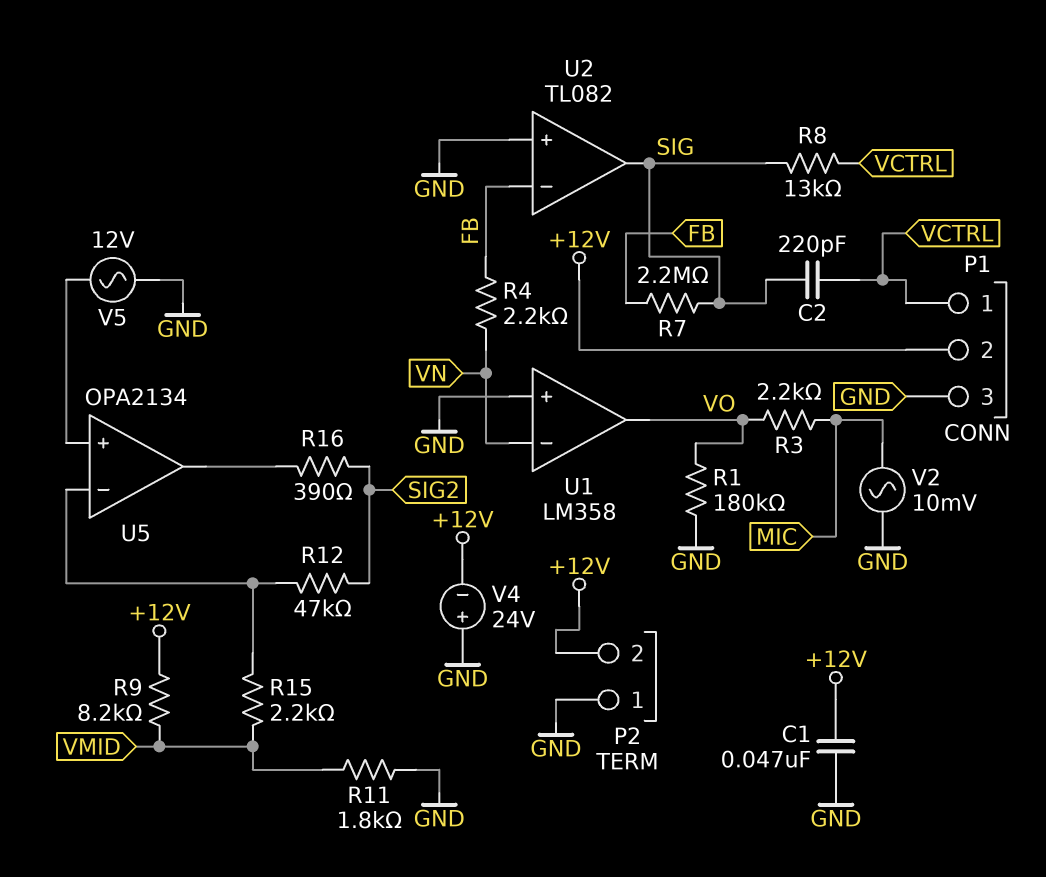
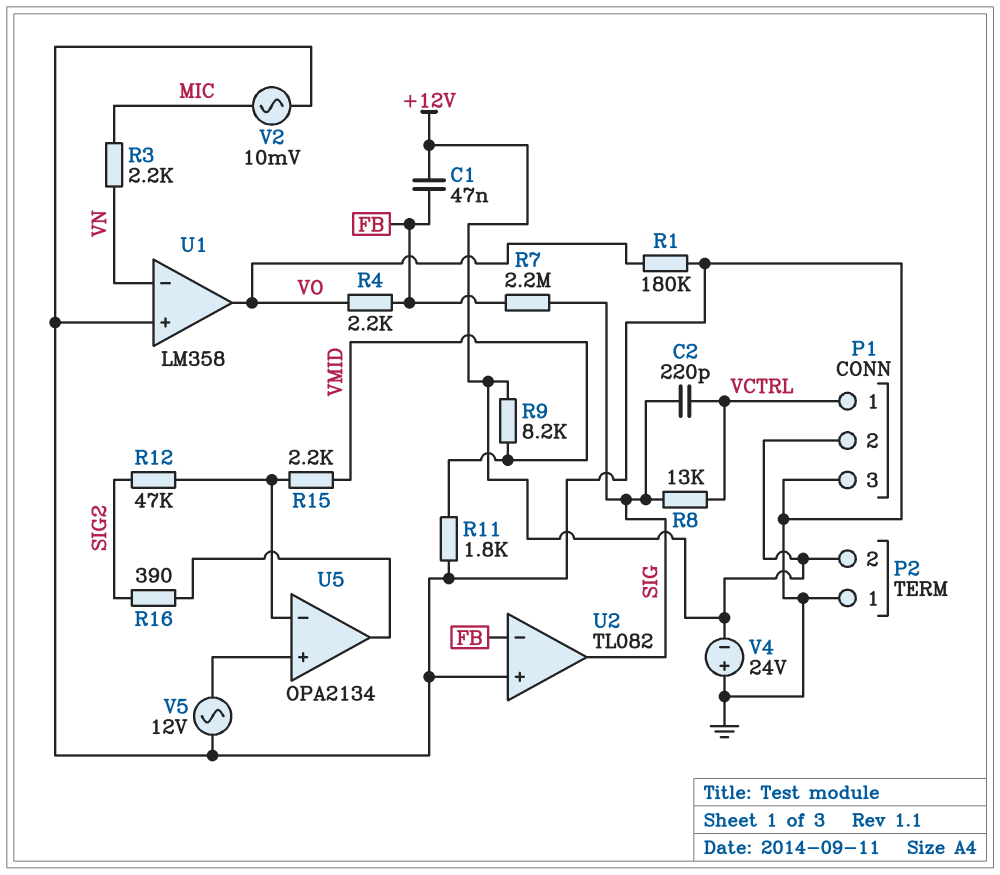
C1: 47nF (+12V, GND) -> 47nF (+12V, FB)
R3: 2.2k (MIC, VO) -> 2.2k (MIC, VN)
R4: 2.2k (FB, VN) -> 2.2k (FB, VO)

